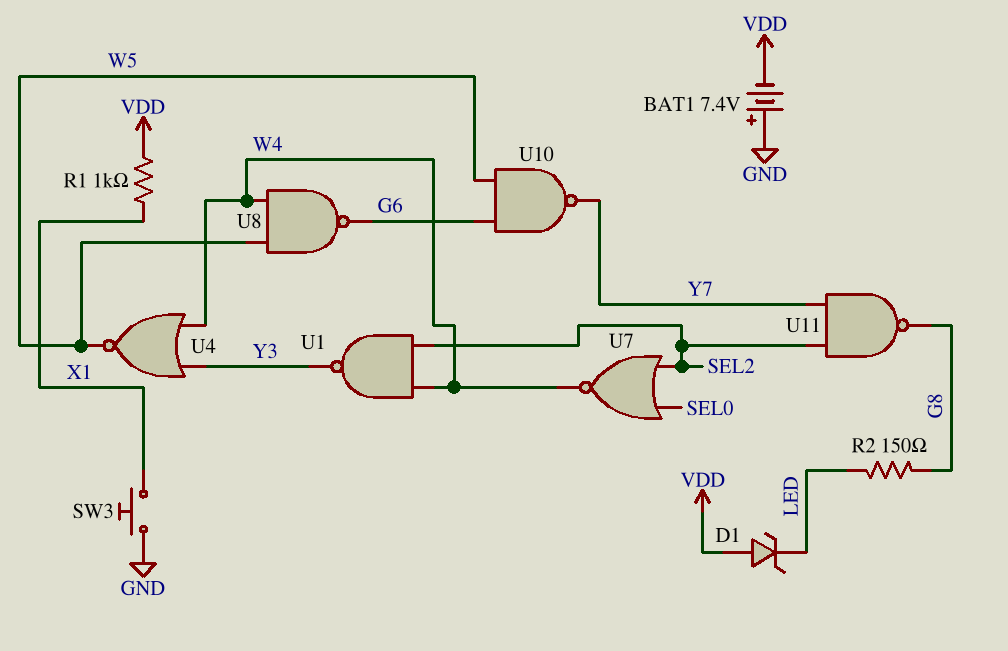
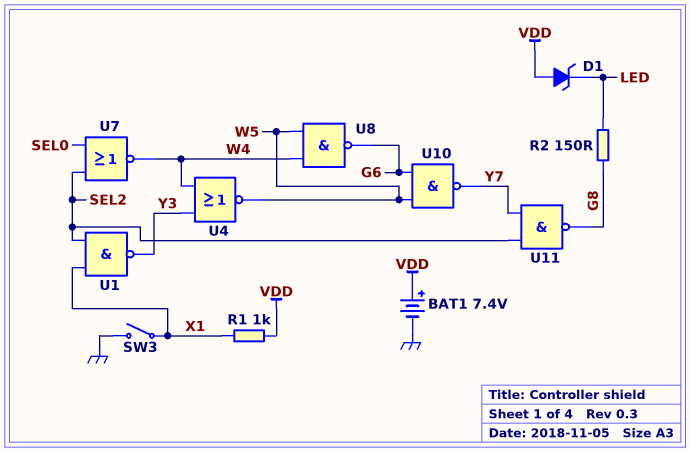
BAT1: 7.4V (plus GND, minus VDD) -> 7.4V (plus VDD, minus GND)
SW3: button (GND, X1) -> switch (GND, X1)
U1: NAND (in SEL2, in W4, out Y3) -> NAND (in SEL2, in X1, out Y3)

